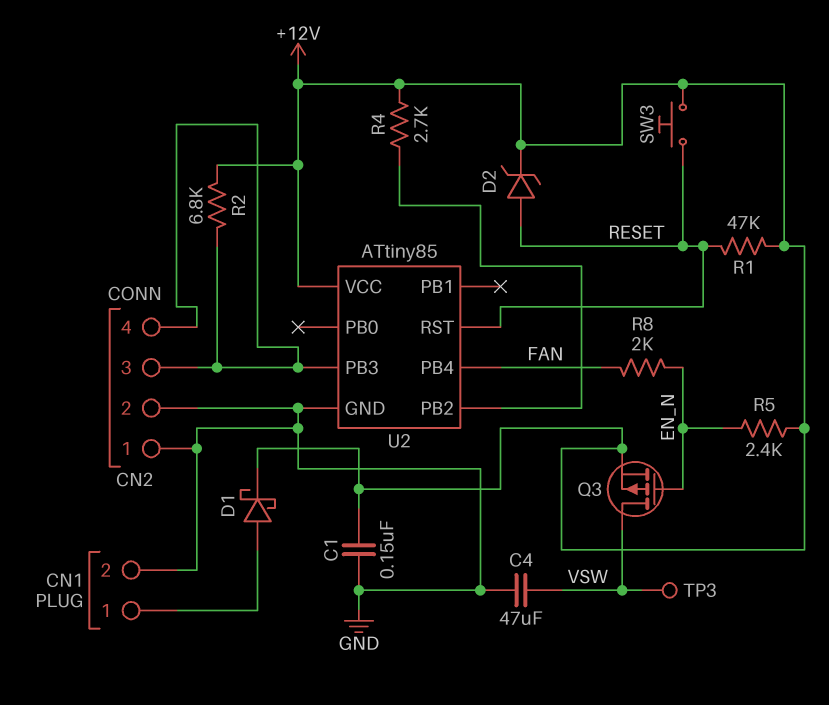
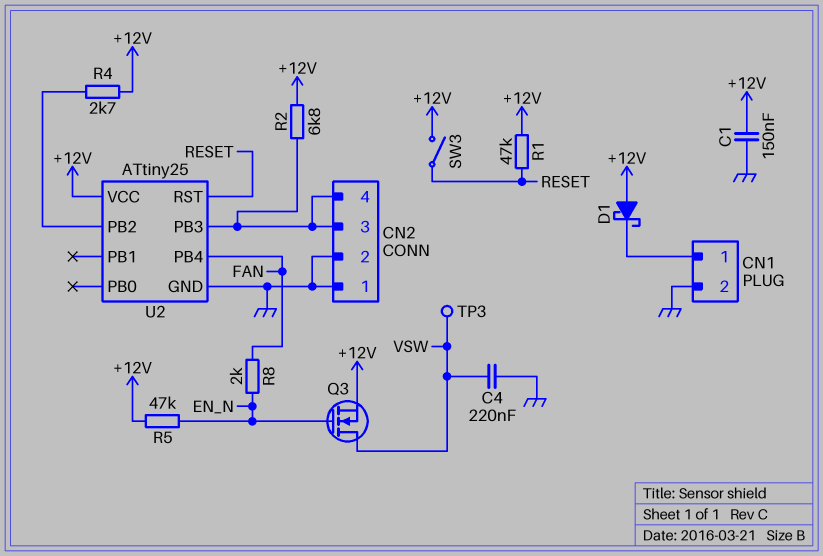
C4: 47uF (GND, VSW) -> 220nF (GND, VSW)
D1: schottky (A CN1/1, K +12V) -> schottky (A +12V, K CN1/1)
D2: zener (A RESET, K +12V) -> none
Q3: PMOS (G EN_N, D VSW, S +12V) -> NMOS (G EN_N, D VSW, S +12V)
R5: 2.4k (+12V, EN_N) -> 47k (+12V, EN_N)
SW3: button (+12V, RESET) -> switch (+12V, RESET)
U2: ATtiny85 -> ATtiny25

